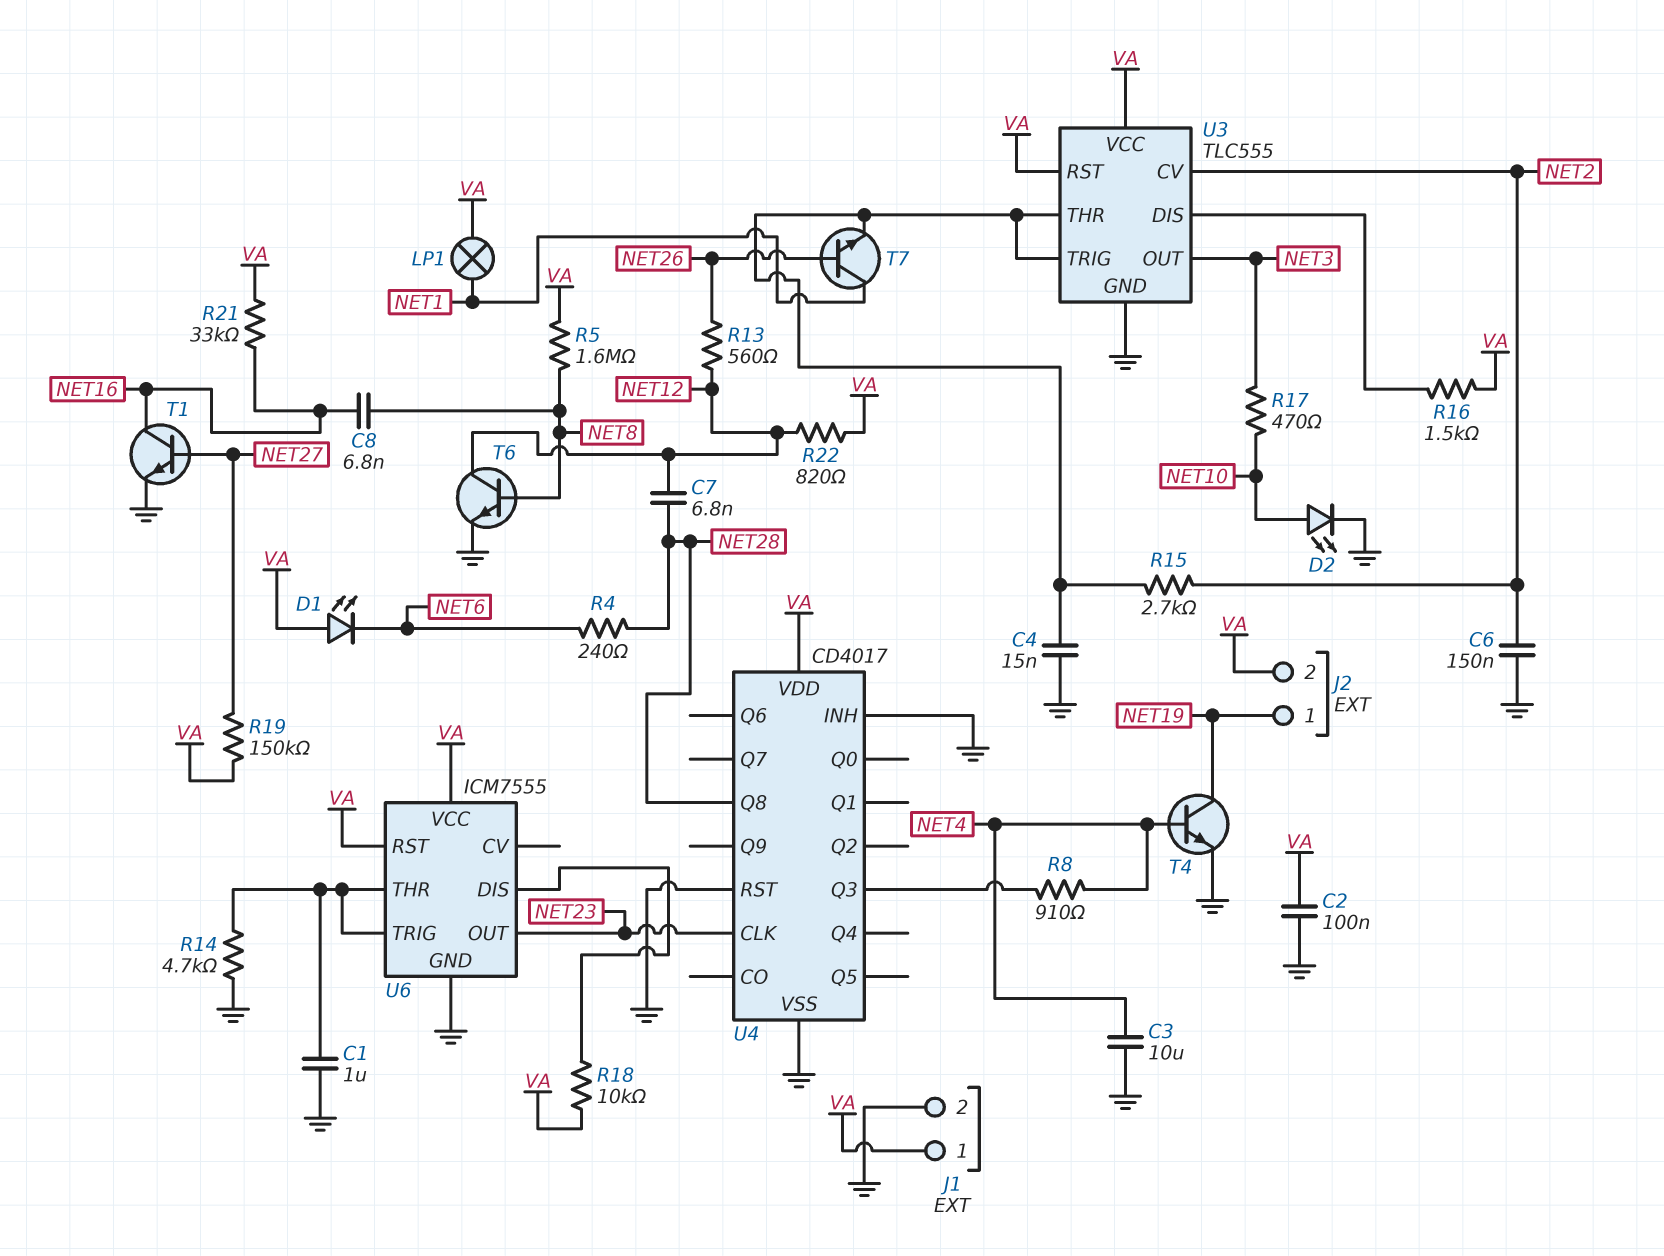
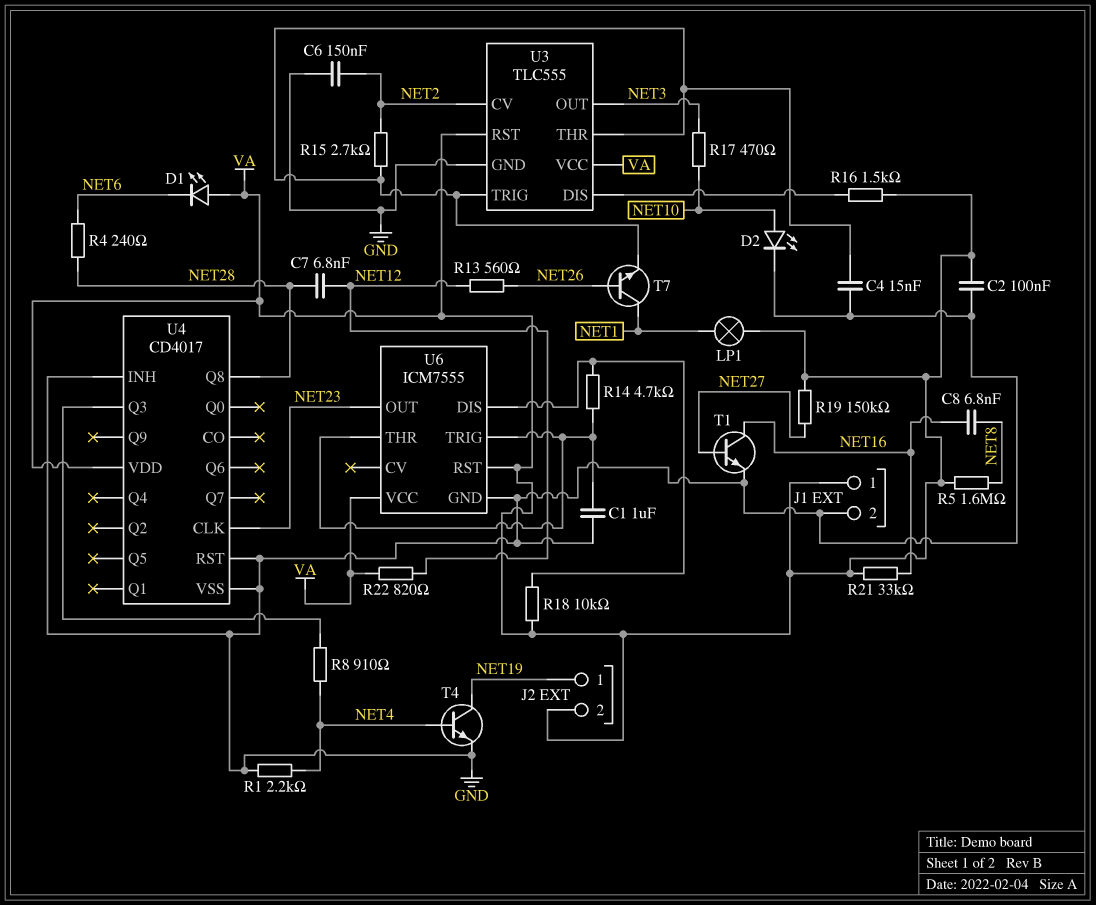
C3: 10uF (GND, NET4) -> none
R1: none -> 2.2k (GND, NET4)
R14: 4.7k (GND, U6/THR) -> 4.7k (U6/DIS, U6/THR)
T6: NPN (B NET8, C NET12, E GND) -> none

